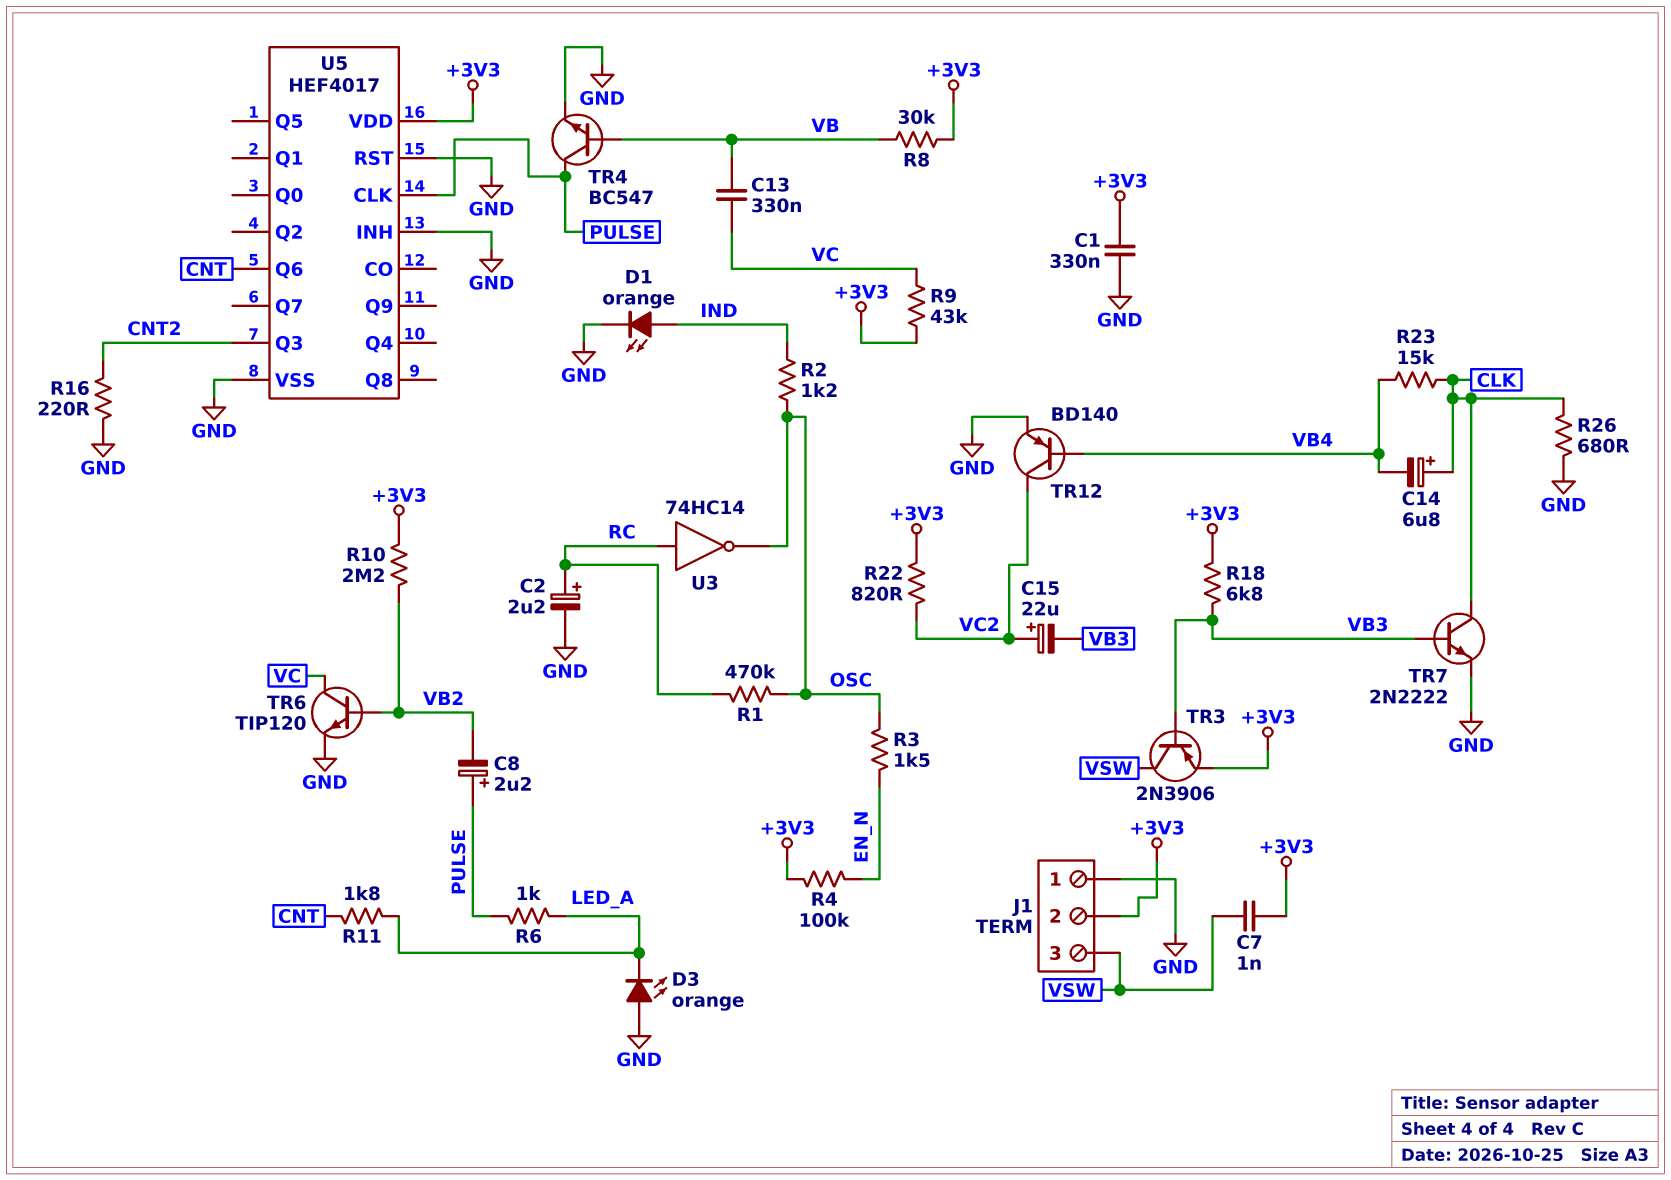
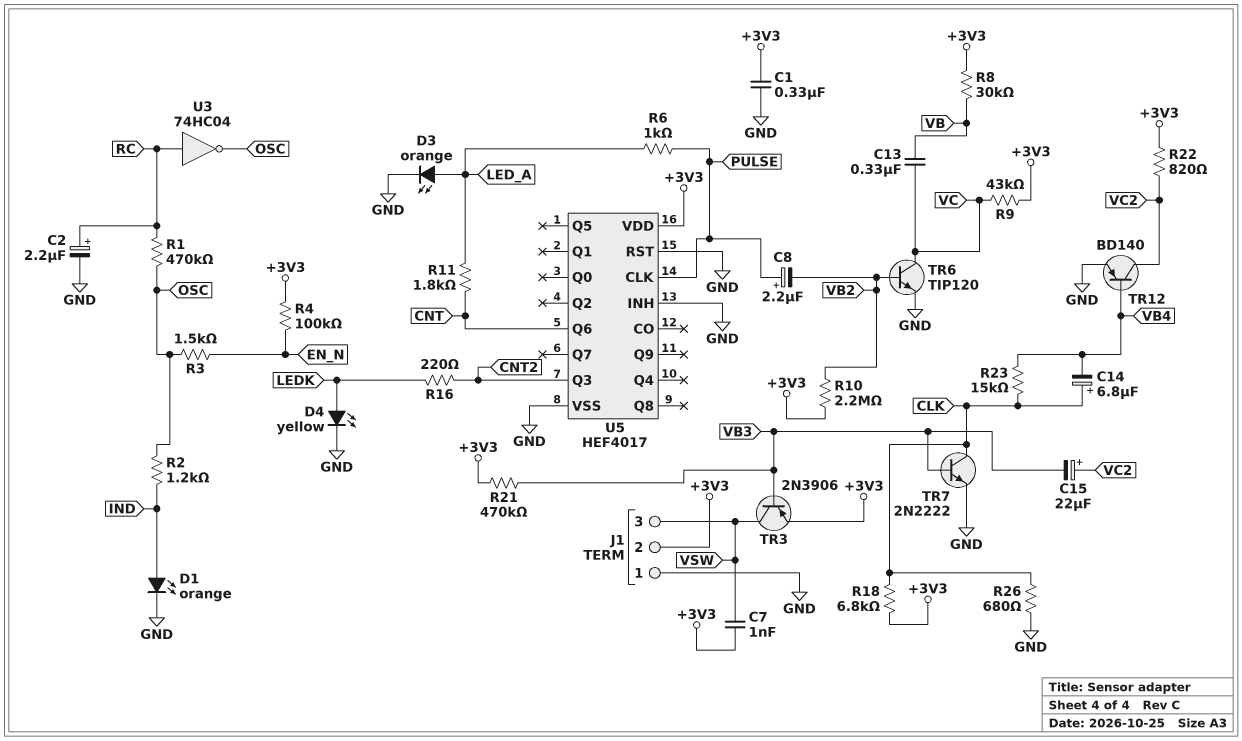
D3: LED orange (A GND, K LED_A) -> LED orange (A LED_A, K GND)
D4: none -> LED yellow (A LEDK, K GND)
R16: 220 (CNT2, GND) -> 220 (CNT2, LEDK)
R18: 6.8k (+3V3, VB3) -> 6.8k (+3V3, CLK)
R21: none -> 470k (+3V3, VB3)
TR4: NPN BC547 (B VB, C PULSE, E GND) -> none
U3: NOT 74HC14 (in RC, out OSC) -> NOT 74HC04 (in RC, out OSC)

